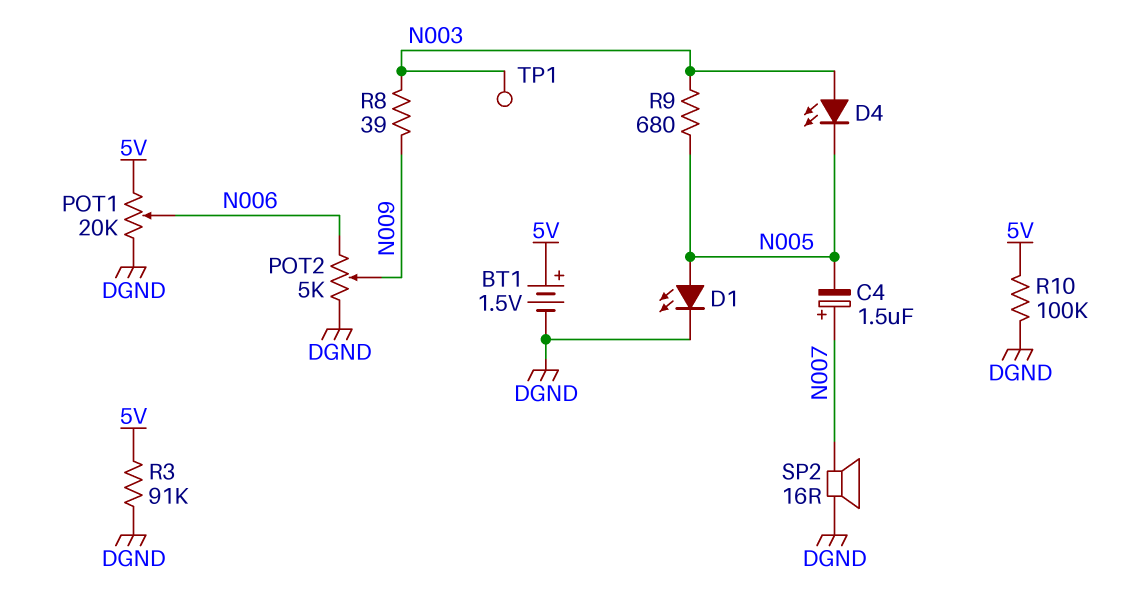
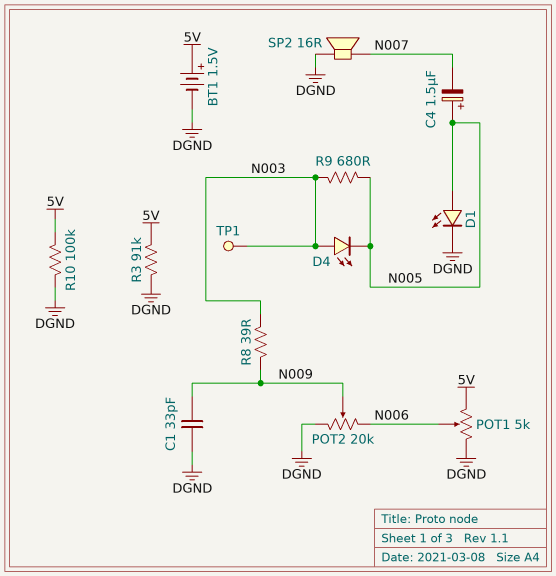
C1: none -> 33pF (DGND, N009)
C4: 1.5uF (plus N007, minus N005) -> 1.5uF (plus N005, minus N007)
POT1: 20k (5V, DGND, wiper N006) -> 5k (5V, DGND, wiper N006)
POT2: 5k (DGND, N006, wiper N009) -> 20k (DGND, N006, wiper N009)

